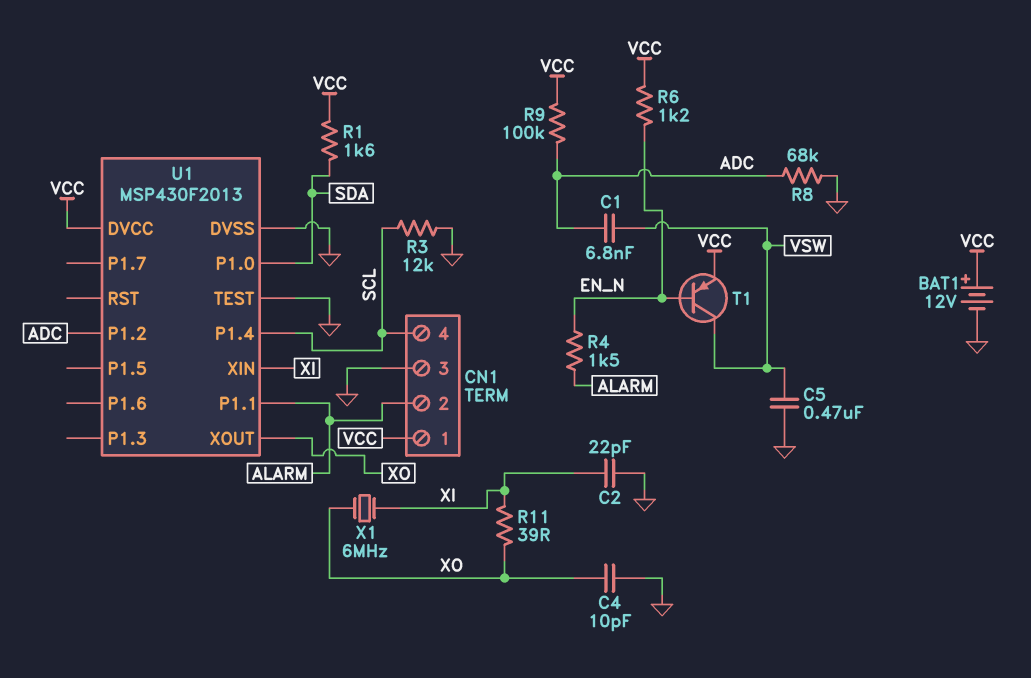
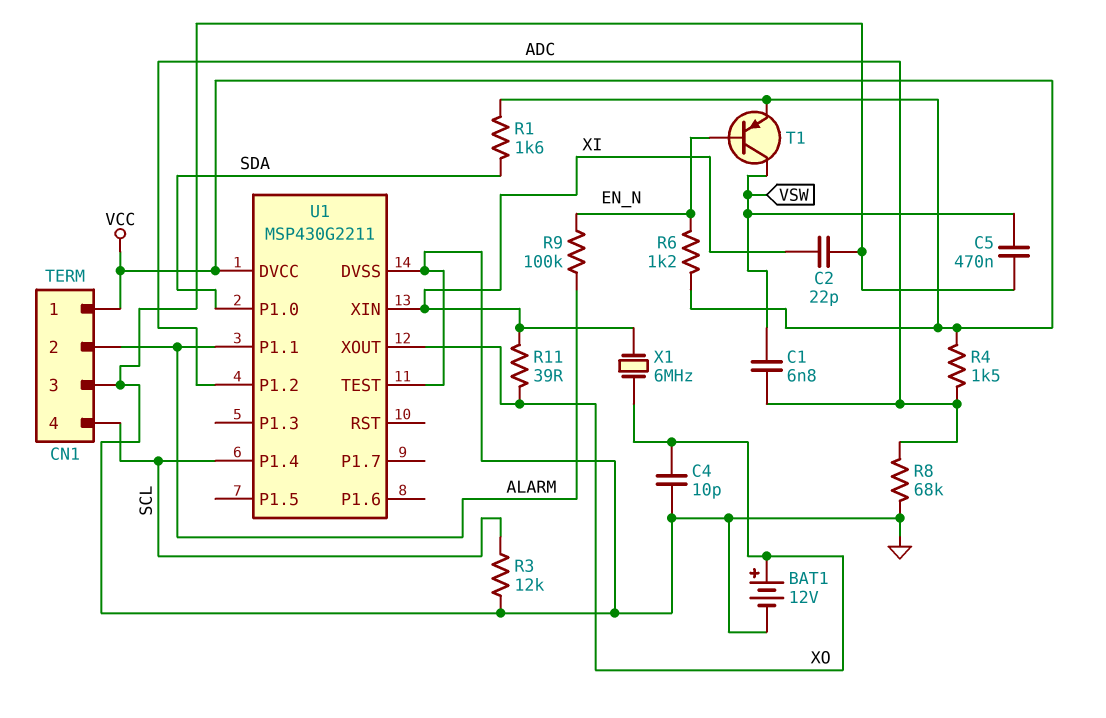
BAT1: 12V (plus VCC, minus GND) -> 12V (plus XO, minus GND)
R4: 1.5k (ALARM, EN_N) -> 1.5k (ADC, VCC)
R9: 100k (ADC, VCC) -> 100k (ALARM, EN_N)
U1: MSP430F2013 -> MSP430G2211

